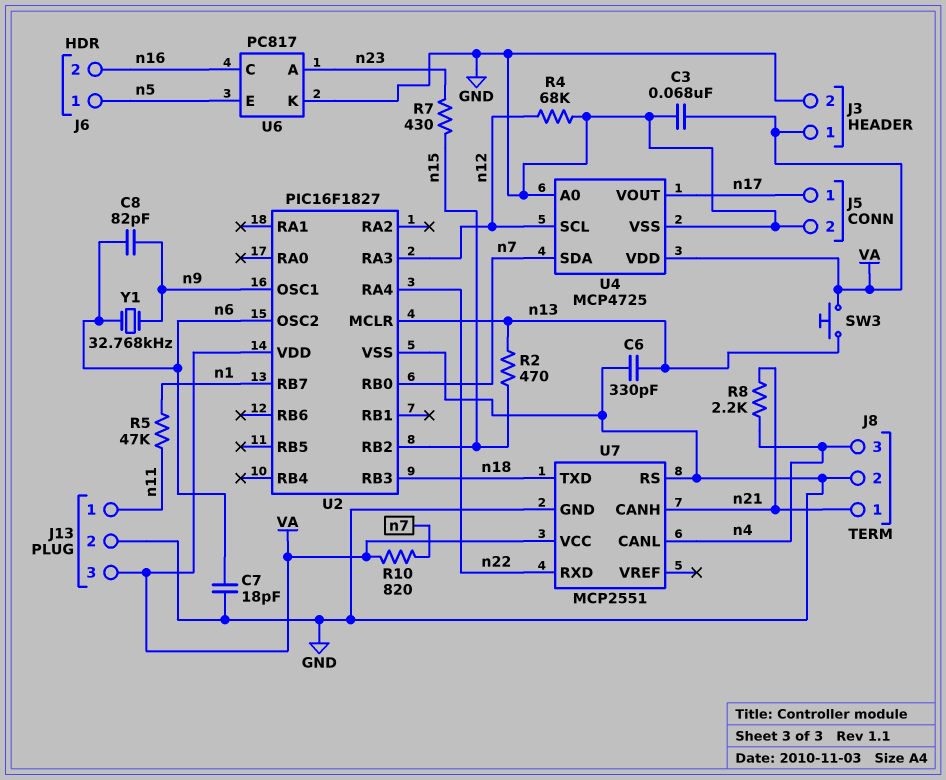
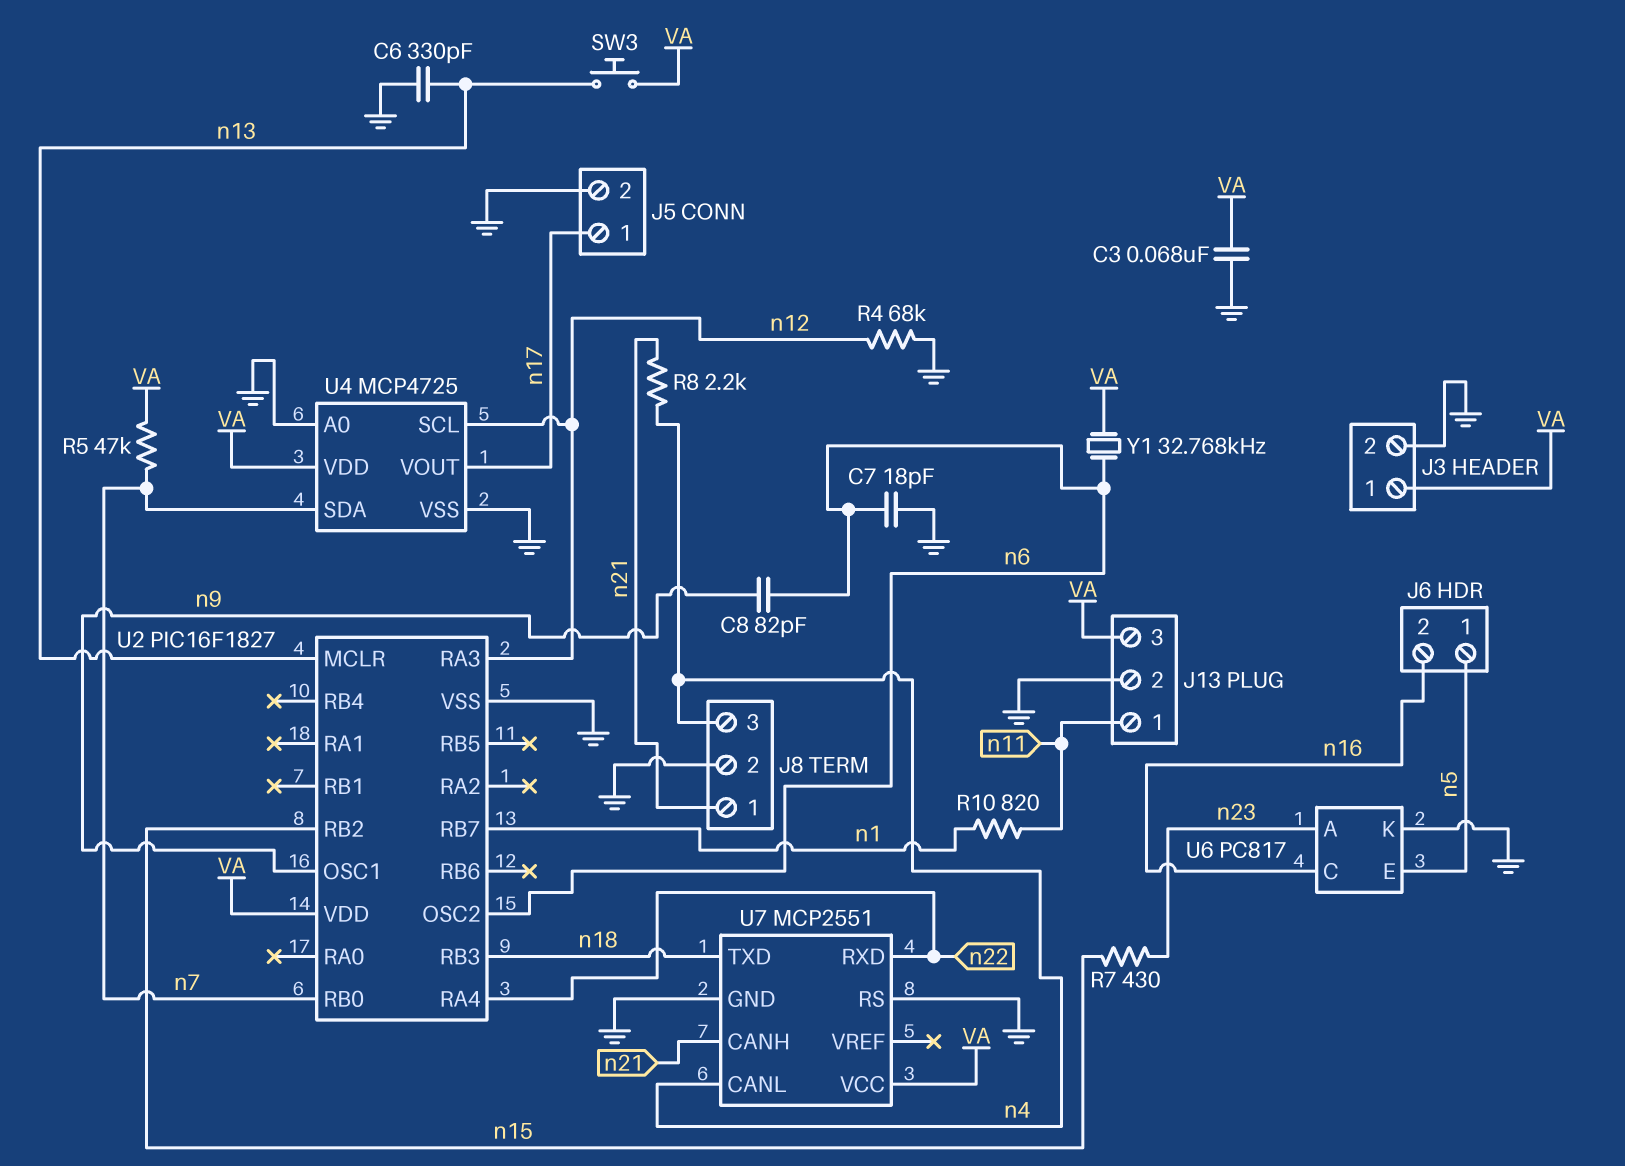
R2: 470 (n13, n15) -> none
R5: 47k (n1, n11) -> 47k (VA, n7)
R10: 820 (VA, n7) -> 820 (n1, n11)
Y1: 32.768kHz (n6, n9) -> 32.768kHz (VA, n6)

